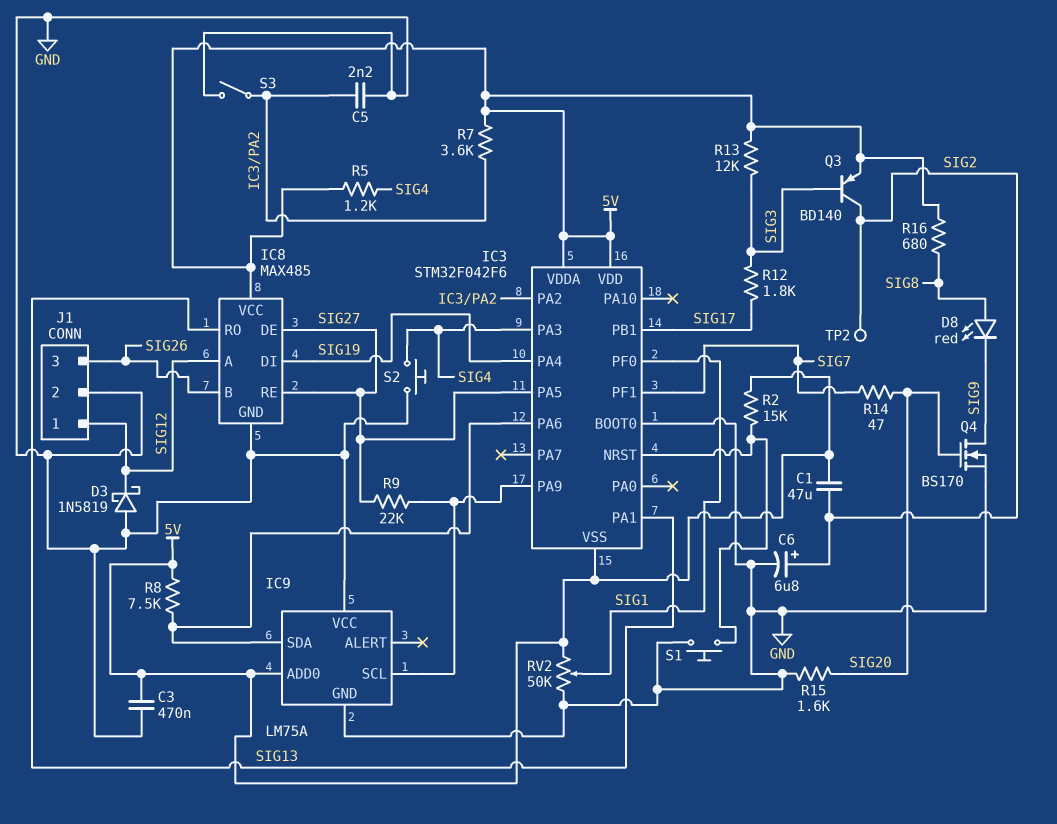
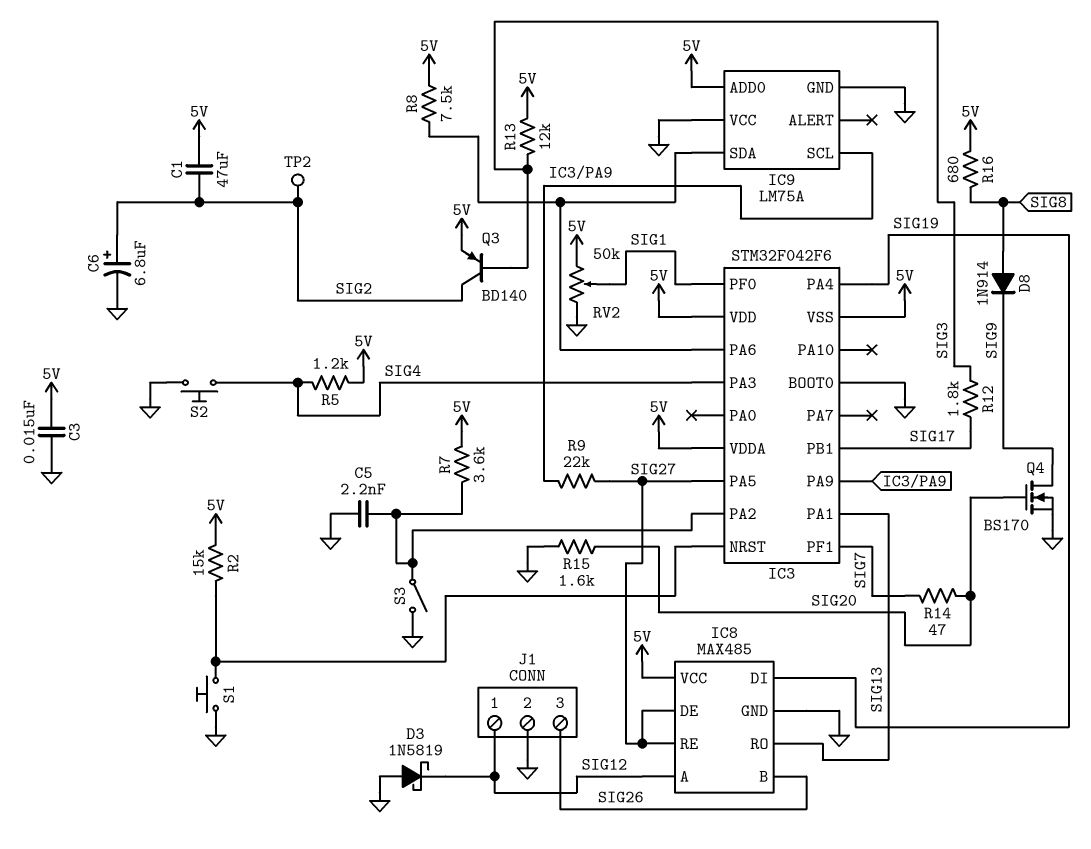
C3: 470nF (5V, GND) -> 15nF (5V, GND)
D8: LED red (A SIG8, K SIG9) -> diode 1N914 (A SIG8, K SIG9)

